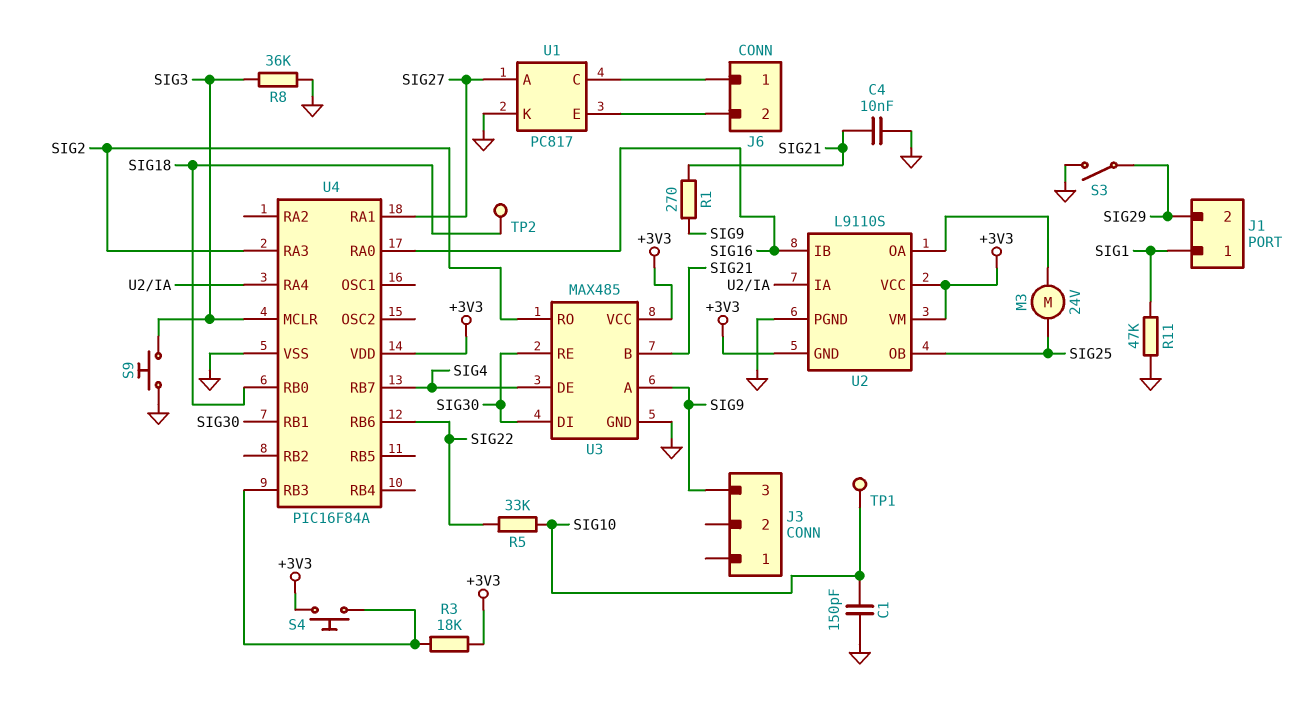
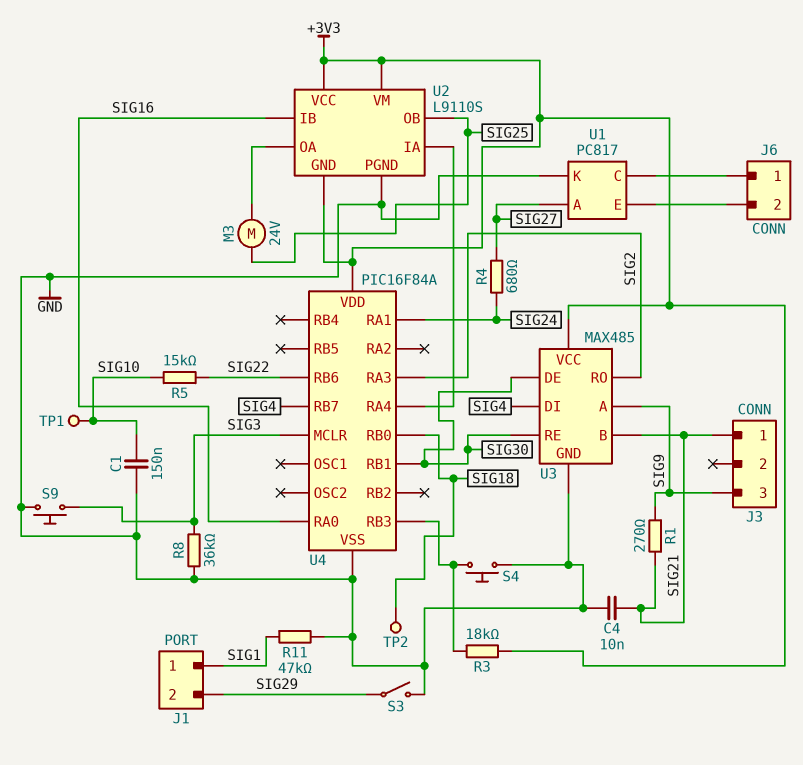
C1: 150pF (GND, SIG10) -> 150nF (GND, SIG10)
J3 pin 1: none -> SIG21
R4: none -> 680 (SIG24, SIG27)
R5: 33k (SIG10, SIG22) -> 15k (SIG10, SIG22)
S4: button (+3V3, U4/RB3) -> button (GND, U4/RB3)
U3 pin DE: SIG4 -> SIG30
U3 pin DI: SIG30 -> SIG4
U4 pin RA1: SIG27 -> SIG24

